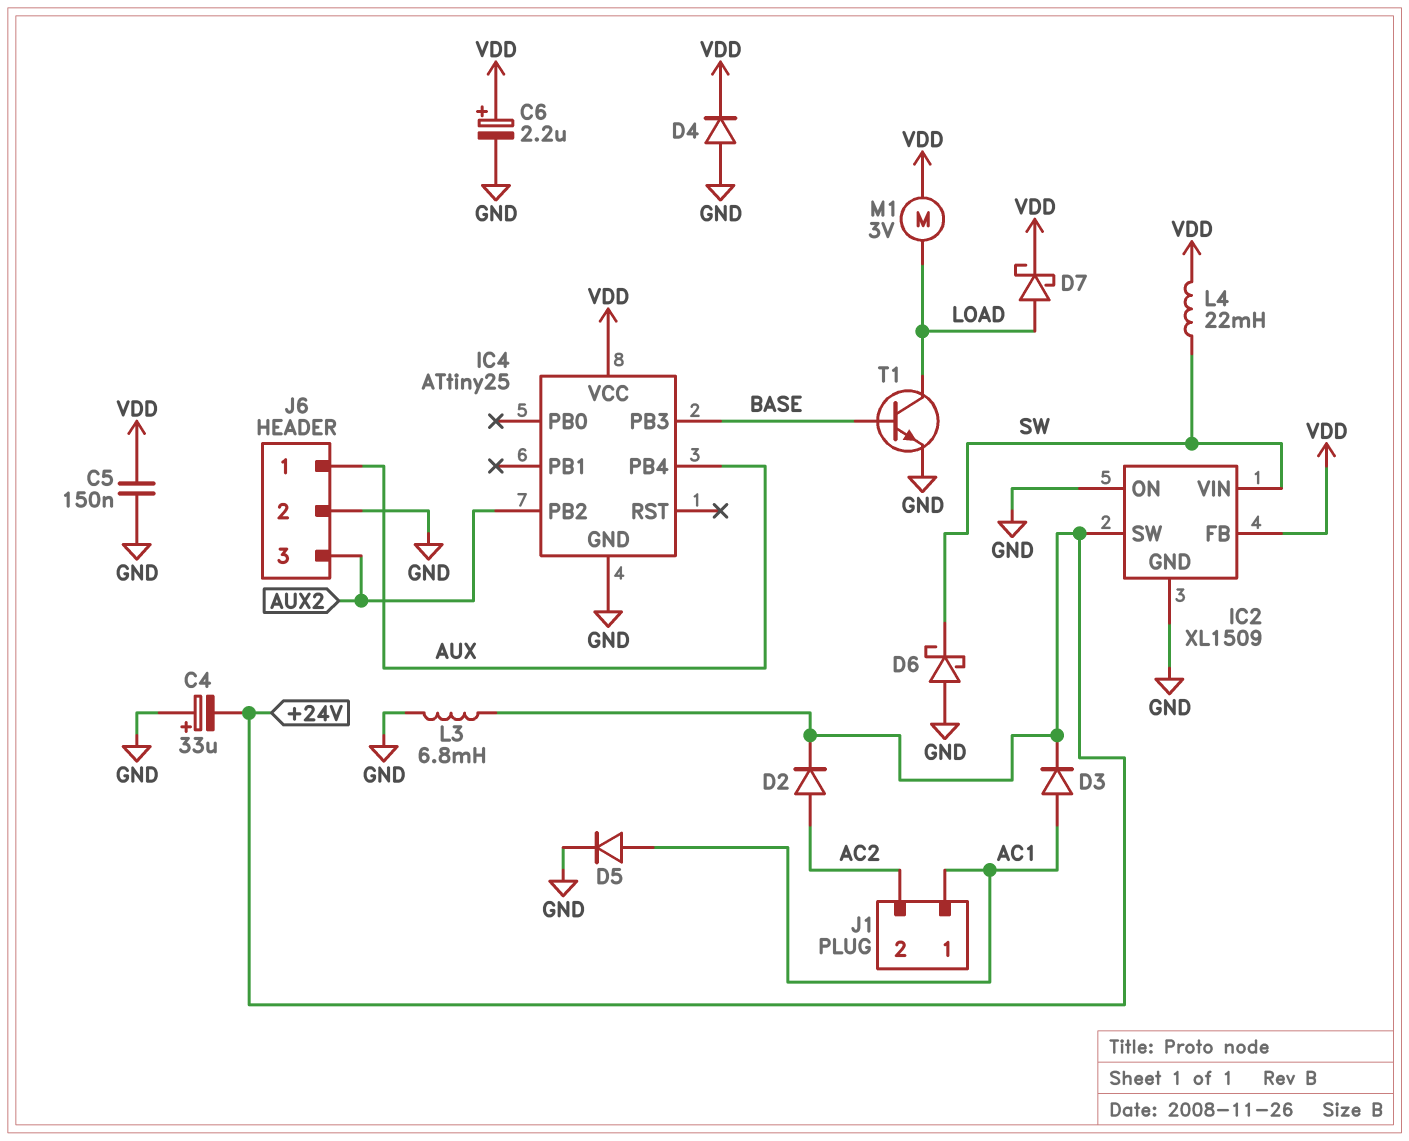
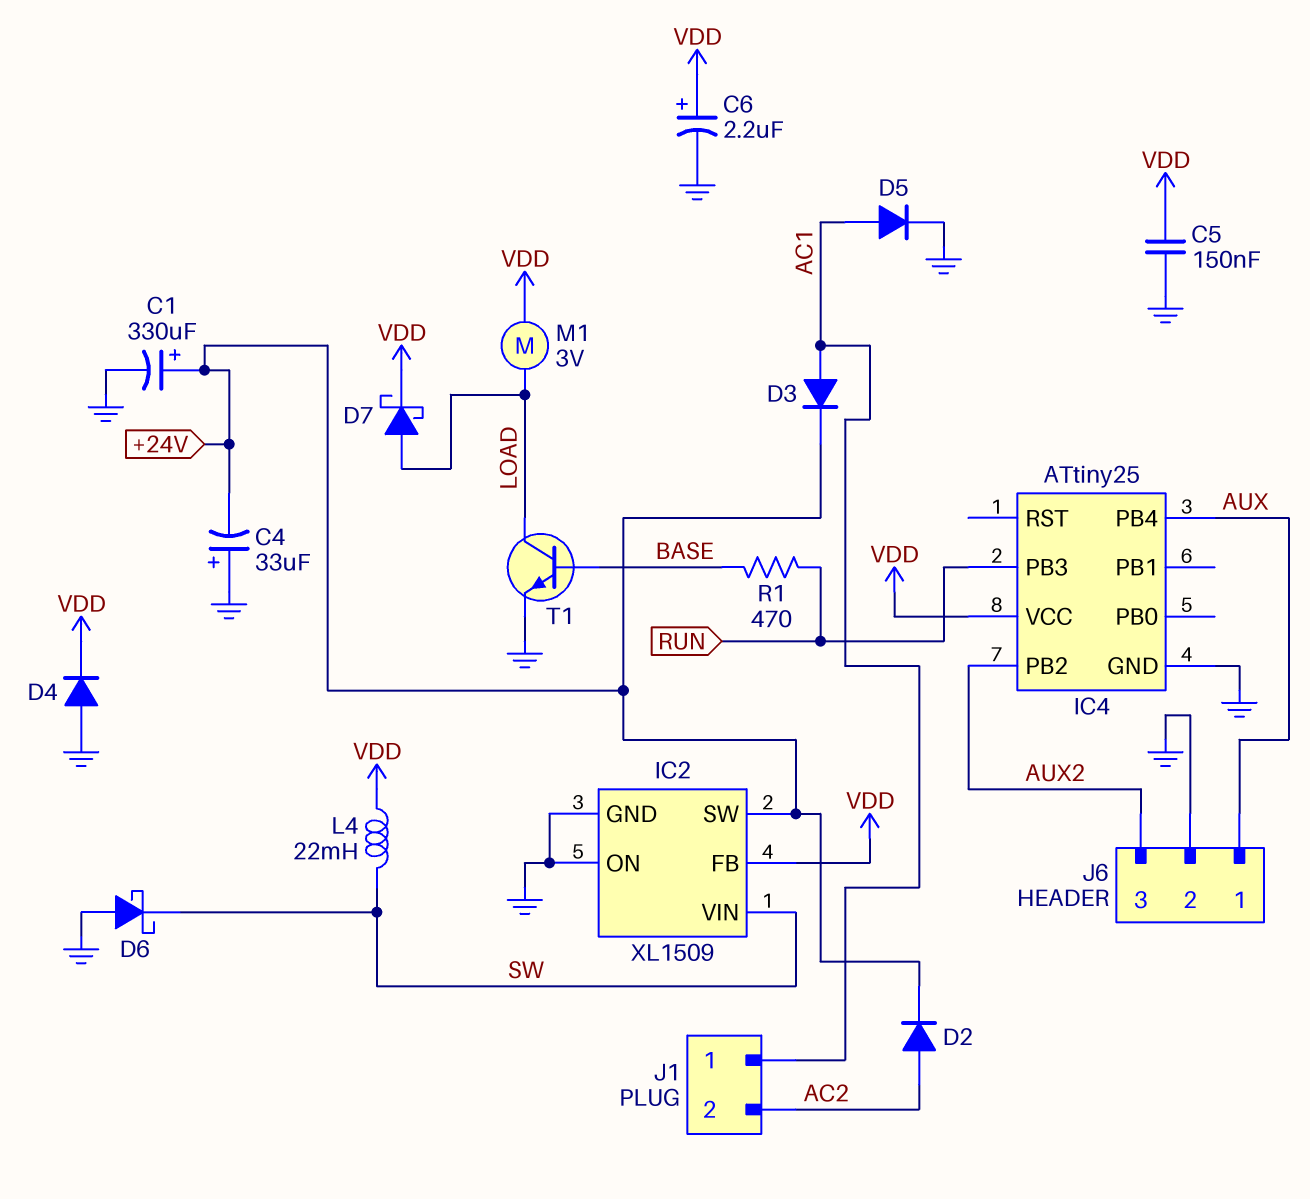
C1: none -> 330uF (plus +24V, minus GND)
IC4 pin PB3: BASE -> RUN
L3: 6.8mH (+24V, GND) -> none
R1: none -> 470 (BASE, RUN)

